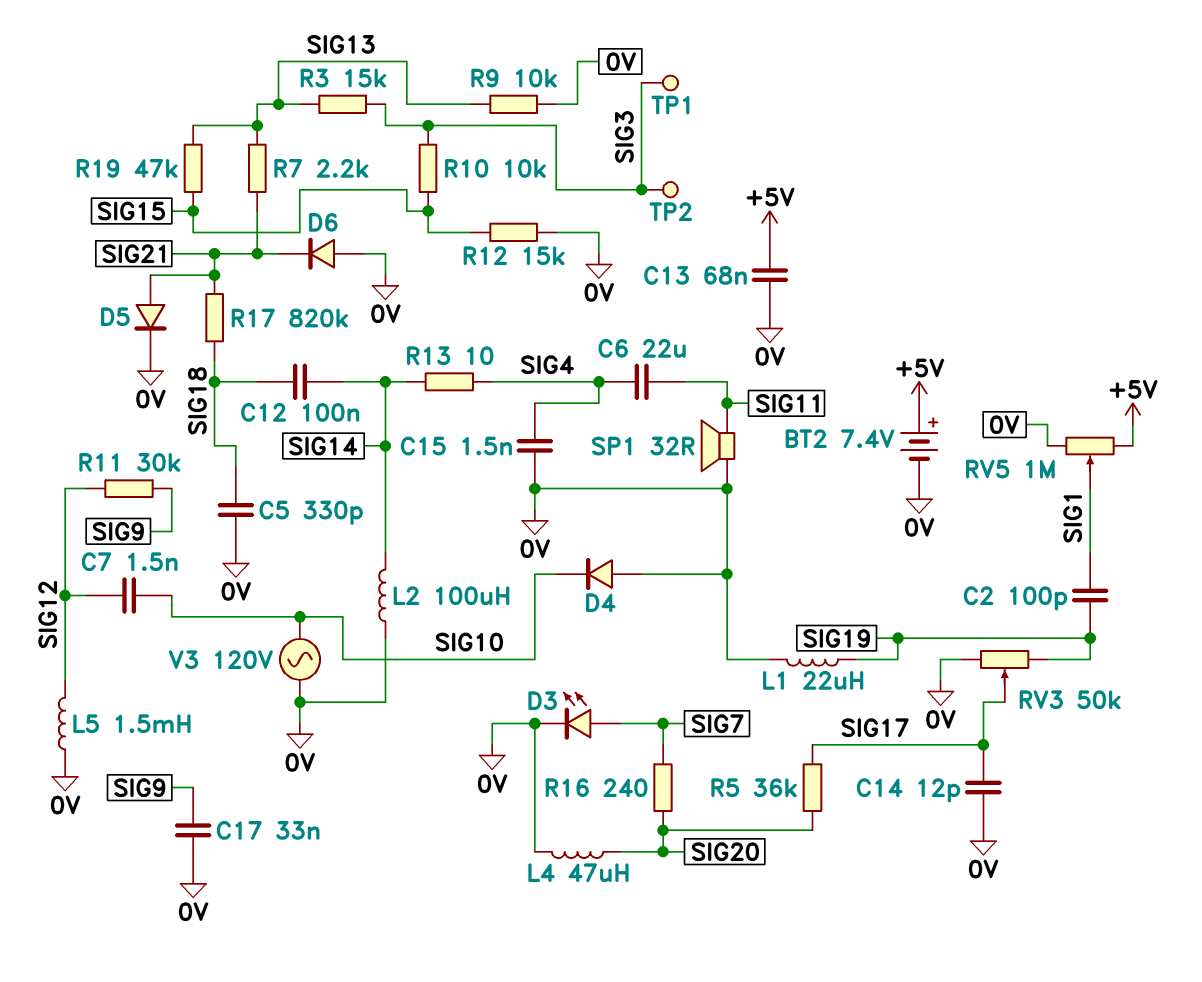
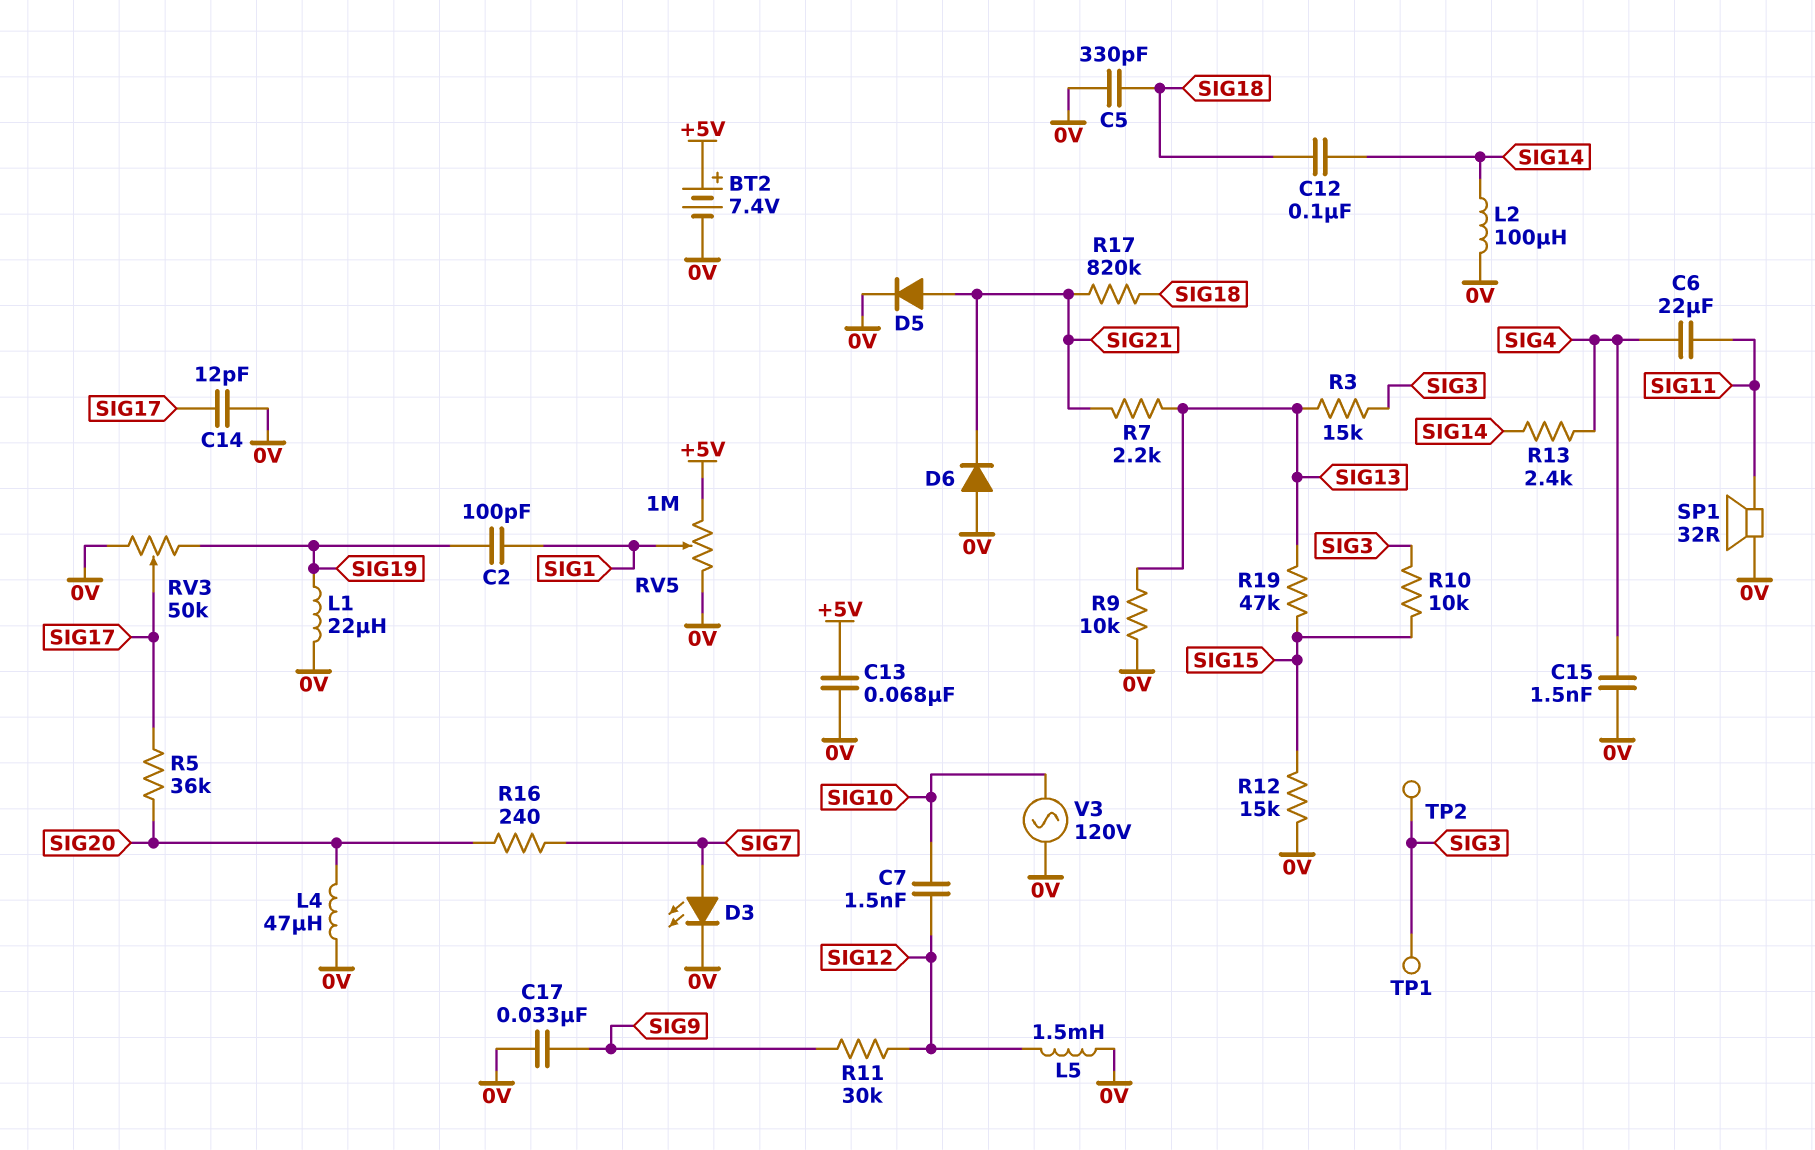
D4: diode (A 0V, K SIG10) -> none
R13: 10 (SIG4, SIG14) -> 2.4k (SIG4, SIG14)

